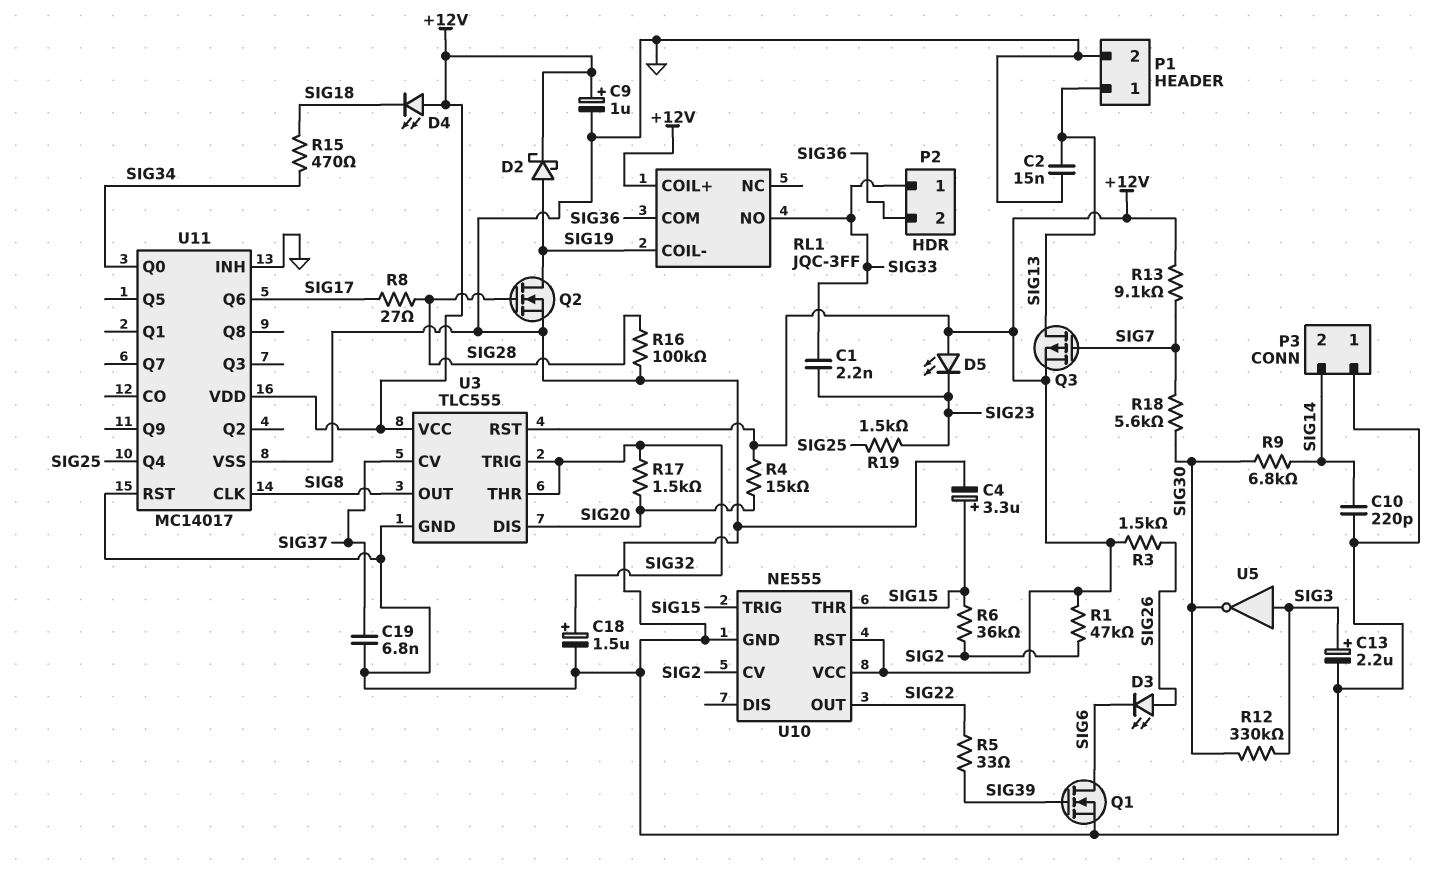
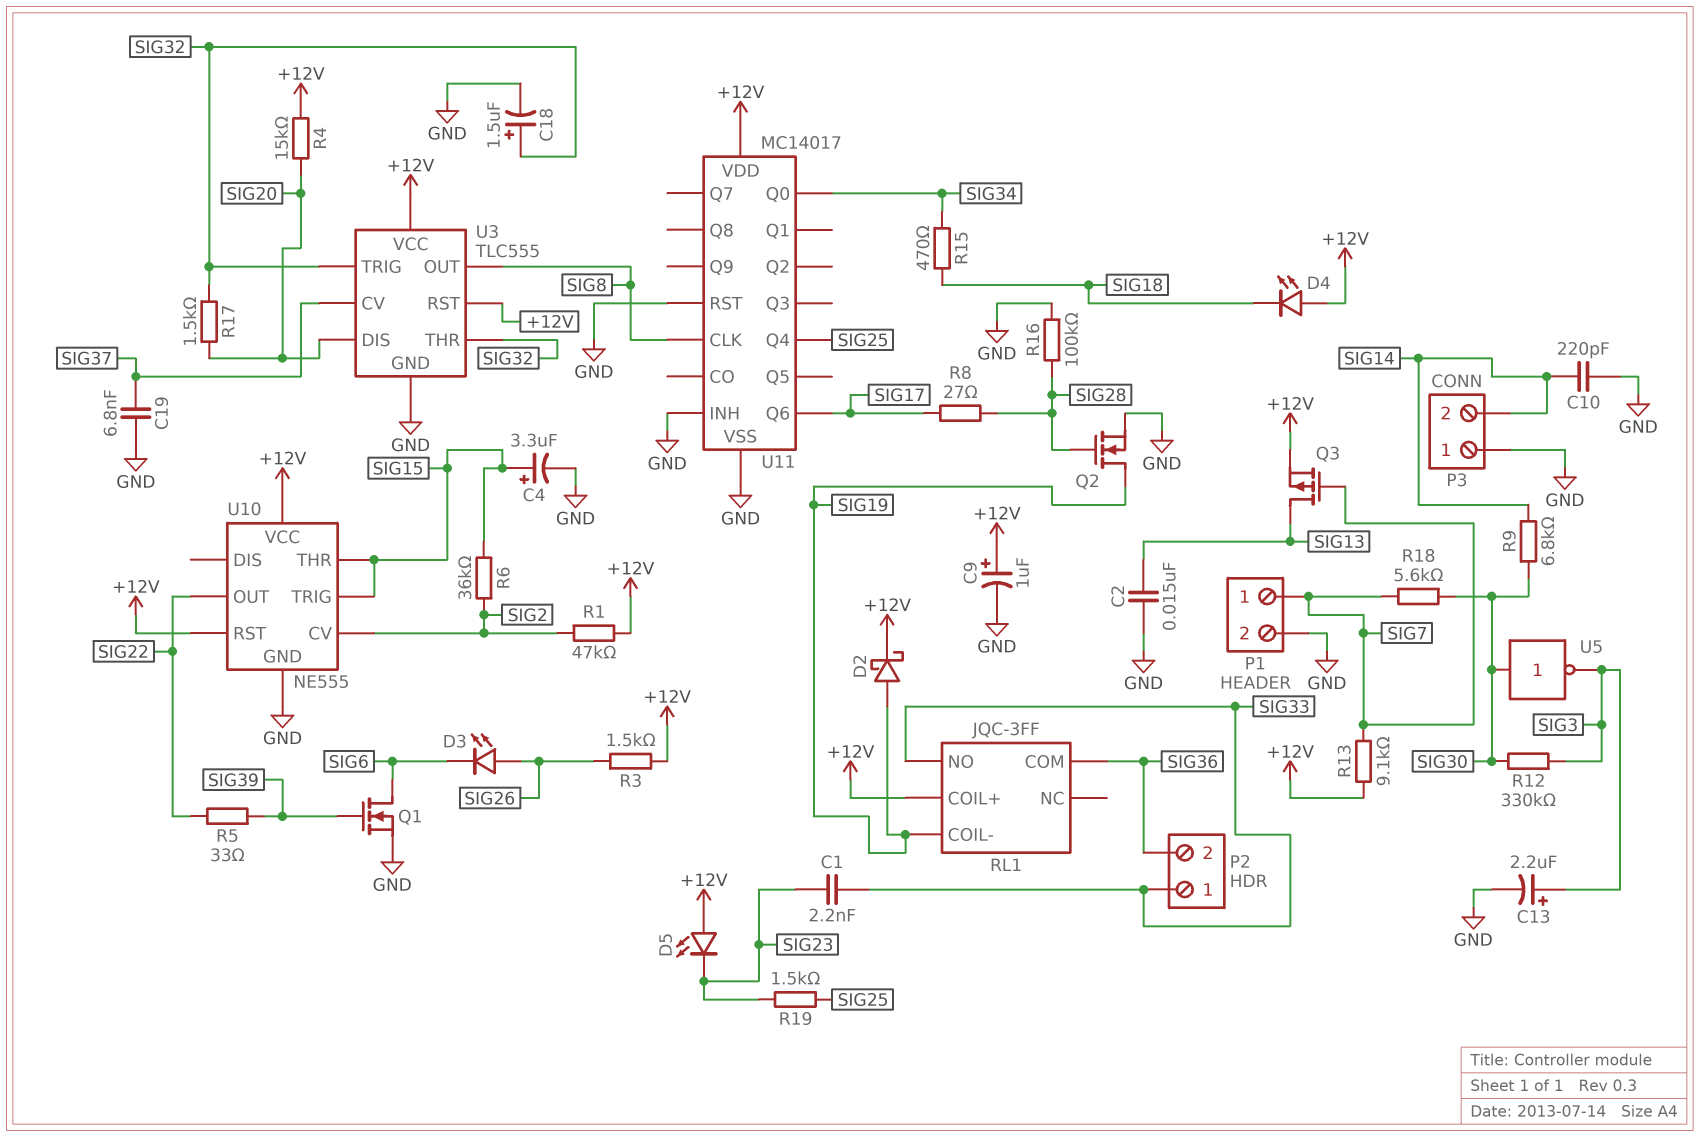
P1 pin 1: SIG13 -> SIG7
U5: NOT (in SIG3, out SIG30) -> NOT (in SIG30, out SIG3)

